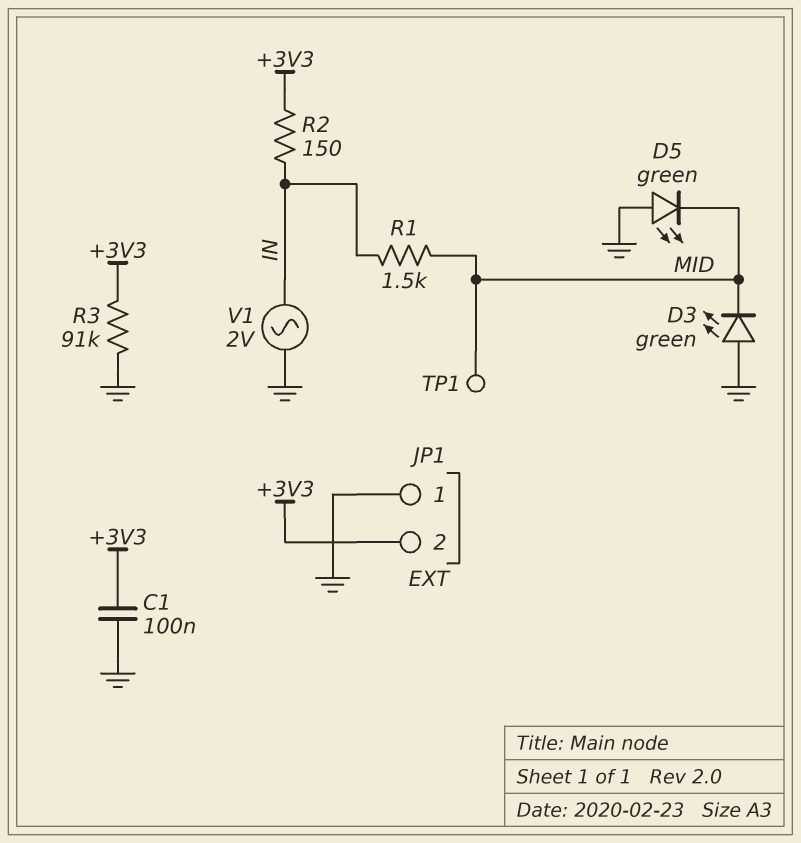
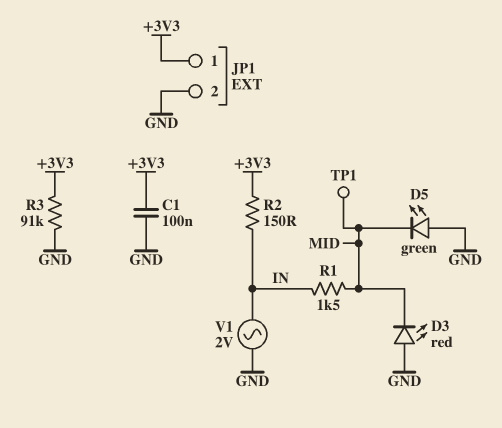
D3: LED green (A GND, K MID) -> LED red (A GND, K MID)
JP1 pin 1: GND -> +3V3
JP1 pin 2: +3V3 -> GND

